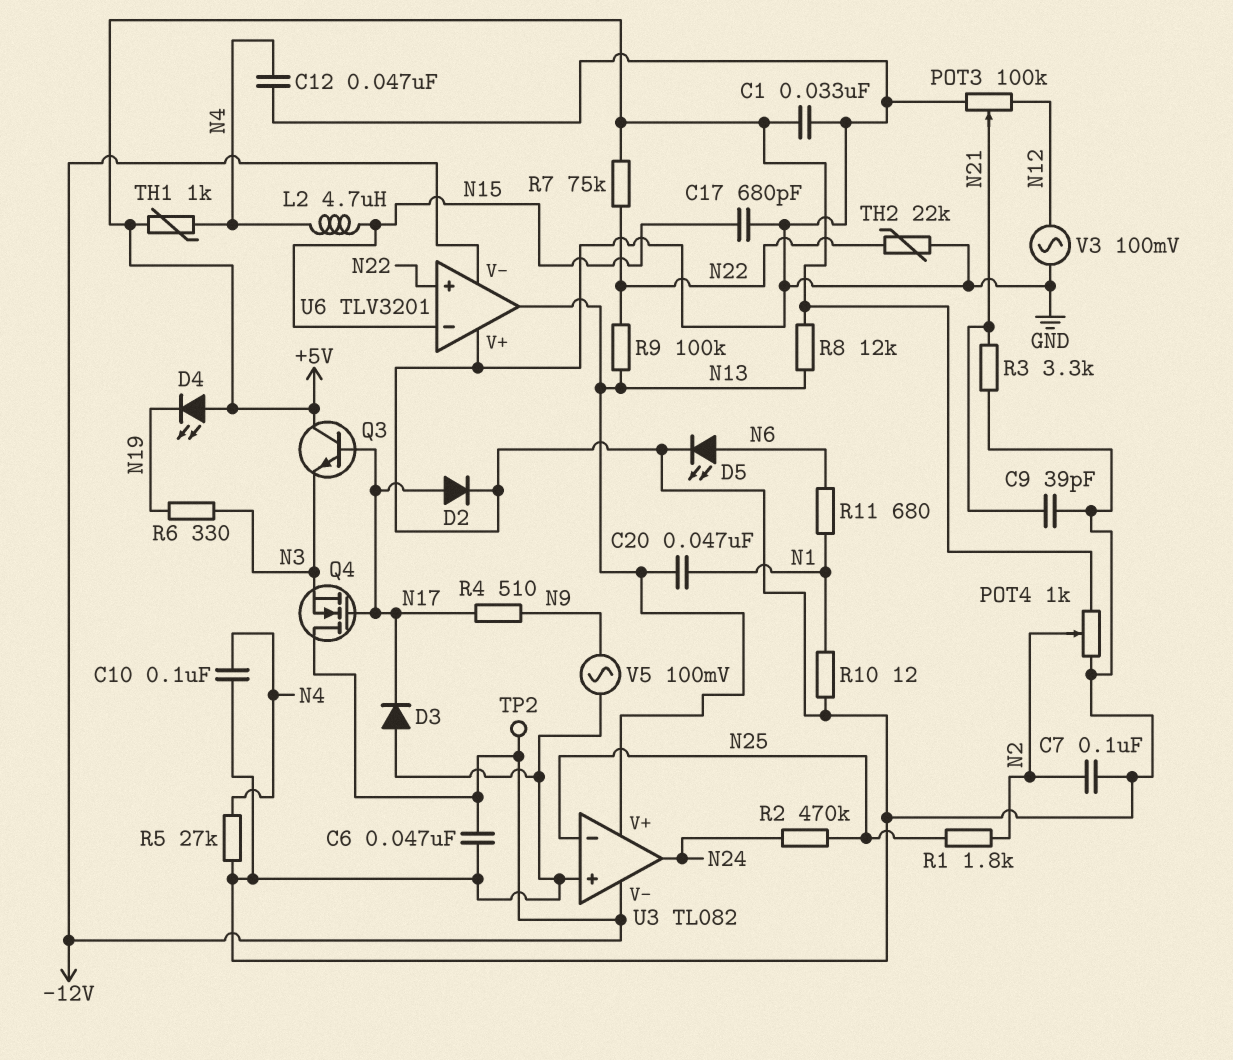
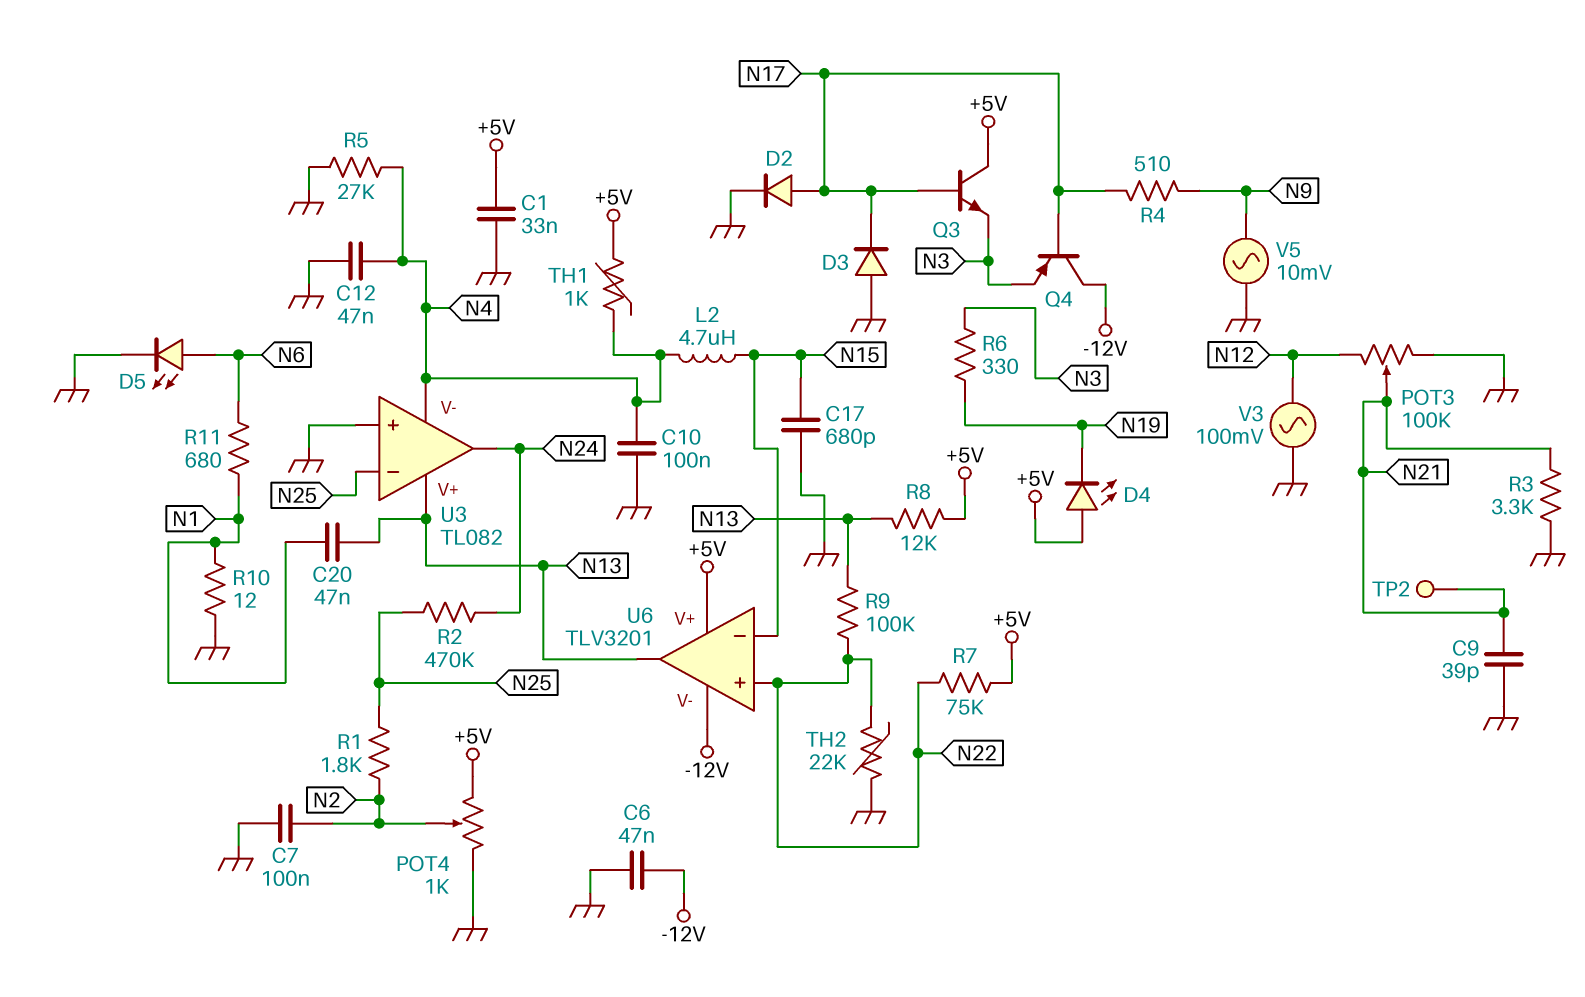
Q4: NMOS (G N17, D -12V, S N3) -> PNP (B N17, C -12V, E N3)
TP2: test point (-12V) -> test point (N21)
U3 pin V-: -12V -> N4
U6 pin V+: GND -> +5V
V5: AC 100mV (GND, N9) -> AC 10mV (GND, N9)

